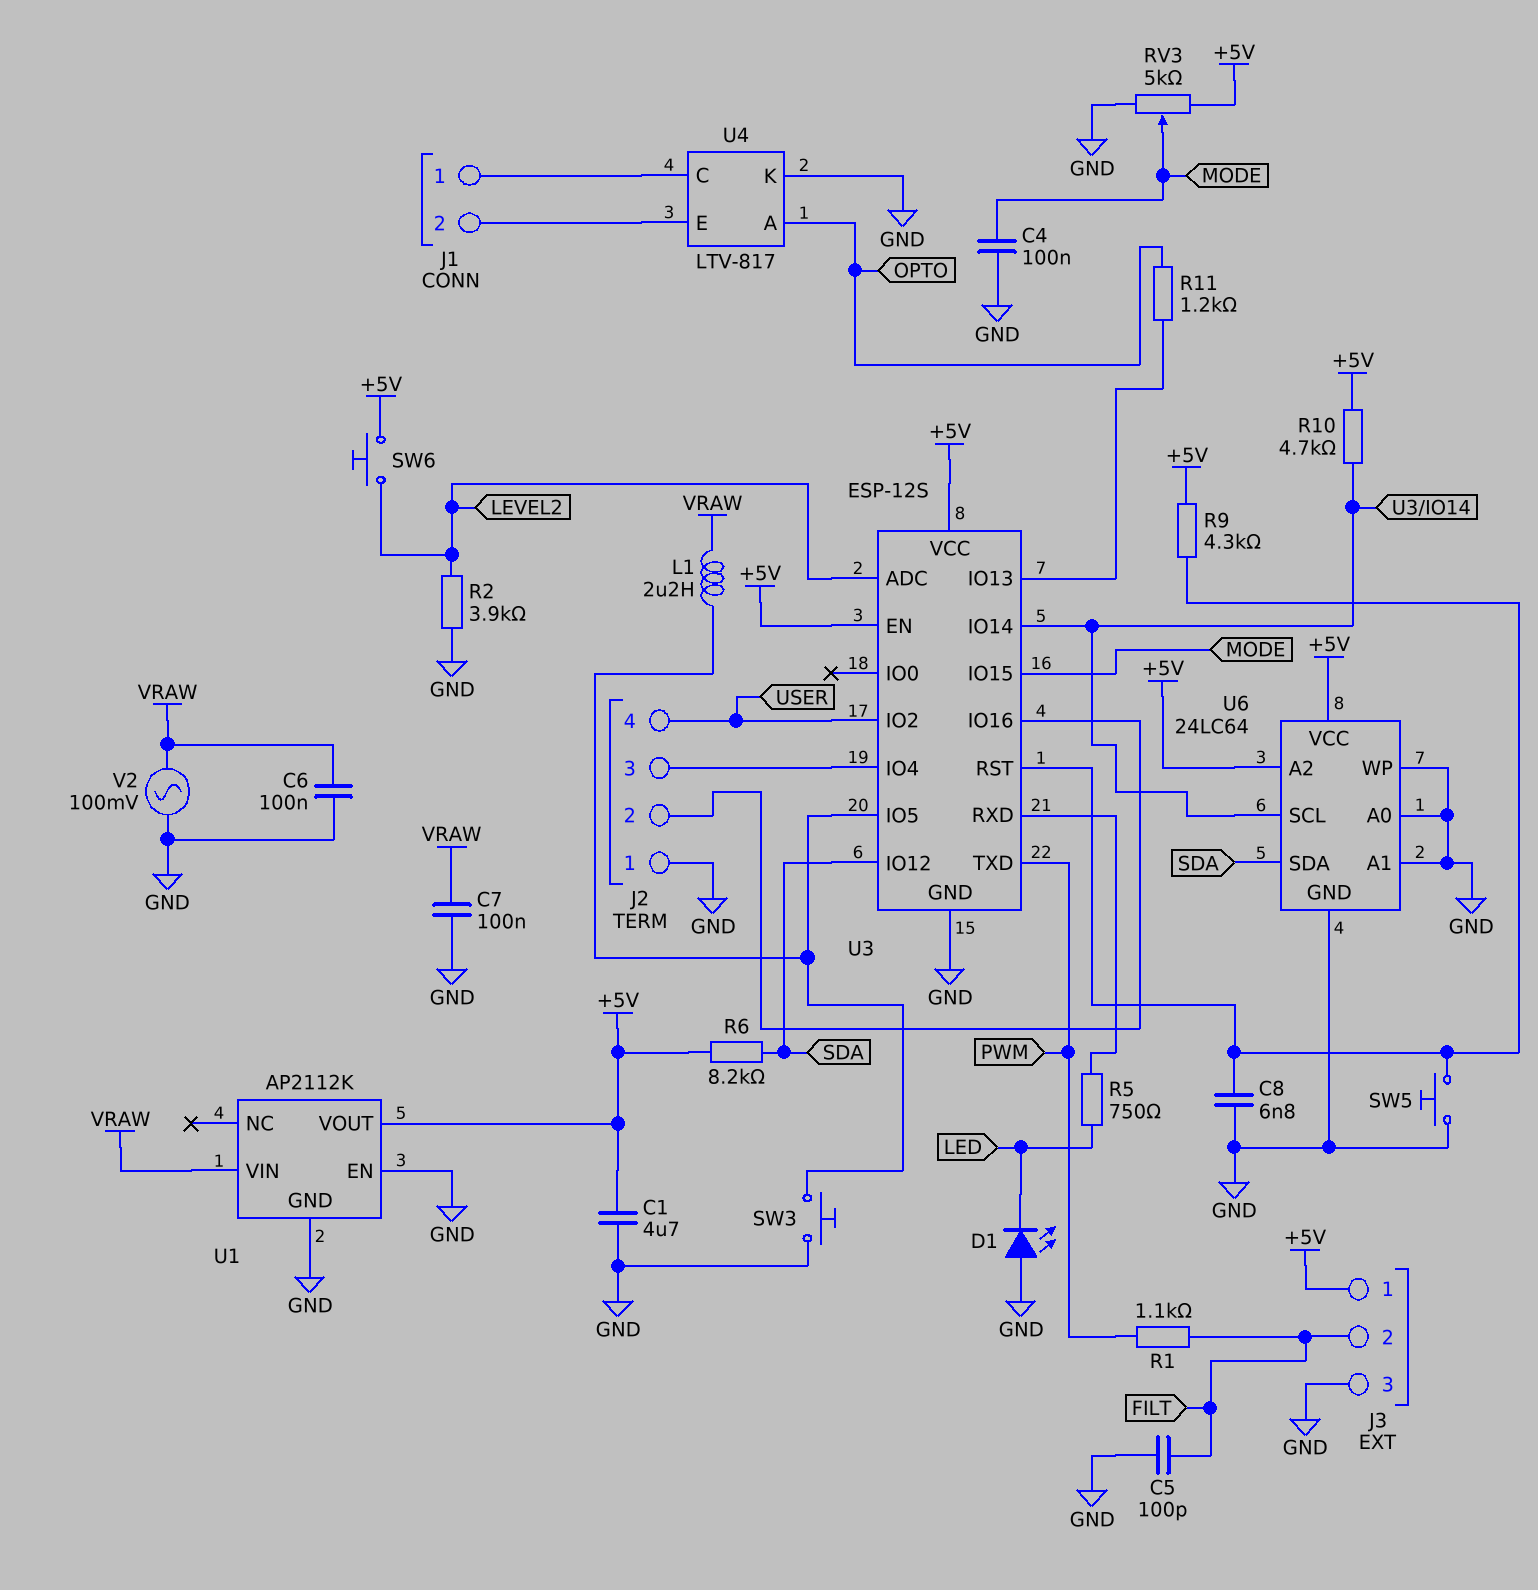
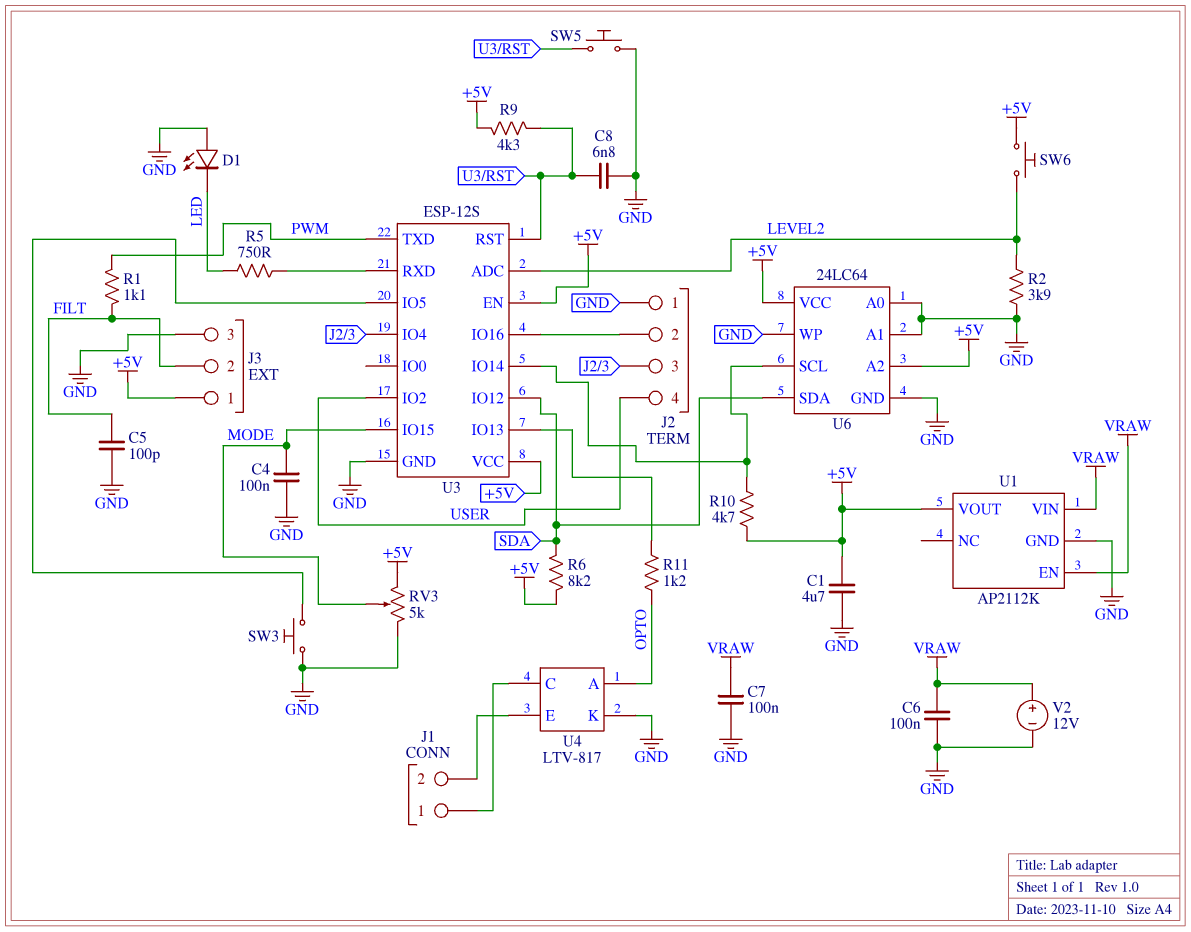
L1: 2.2uH (U3/IO5, VRAW) -> none
U1 pin EN: GND -> VRAW
V2: AC 100mV (GND, VRAW) -> 12V (plus VRAW, minus GND)

